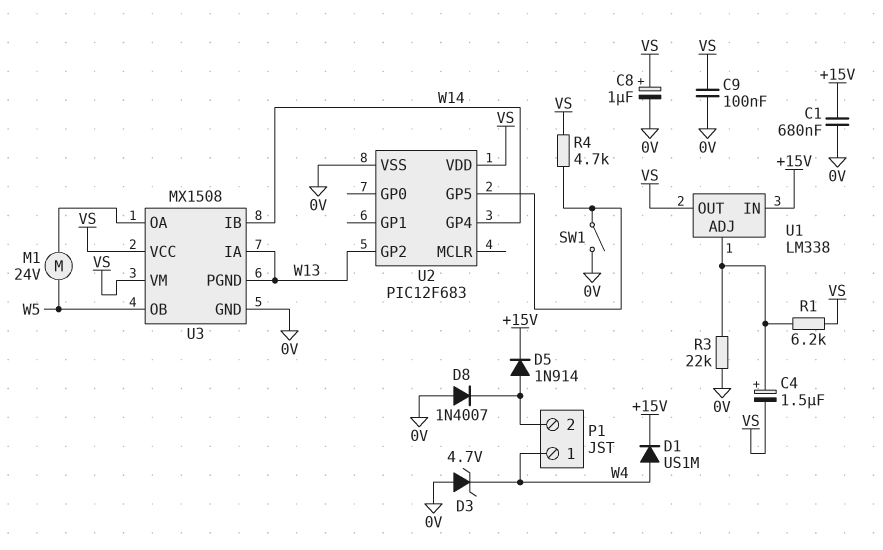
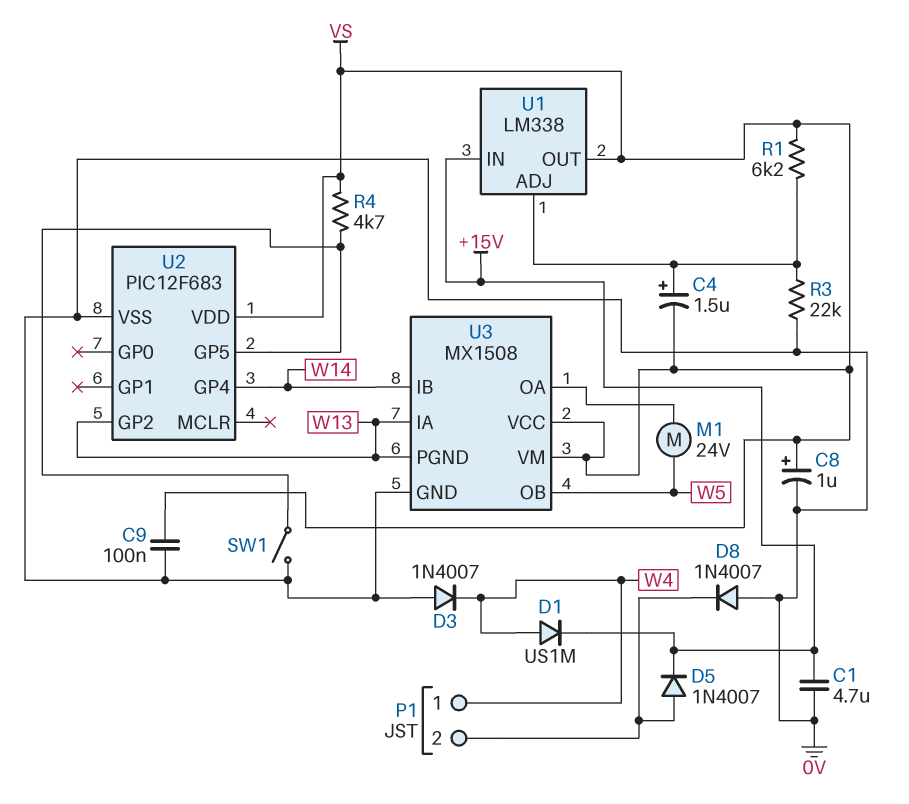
C1: 680nF (+15V, 0V) -> 4.7uF (+15V, 0V)
D3: zener 4.7V (A 0V, K W4) -> diode 1N4007 (A 0V, K W4)
D5: diode 1N914 (A P1/2, K +15V) -> diode 1N4007 (A P1/2, K +15V)

